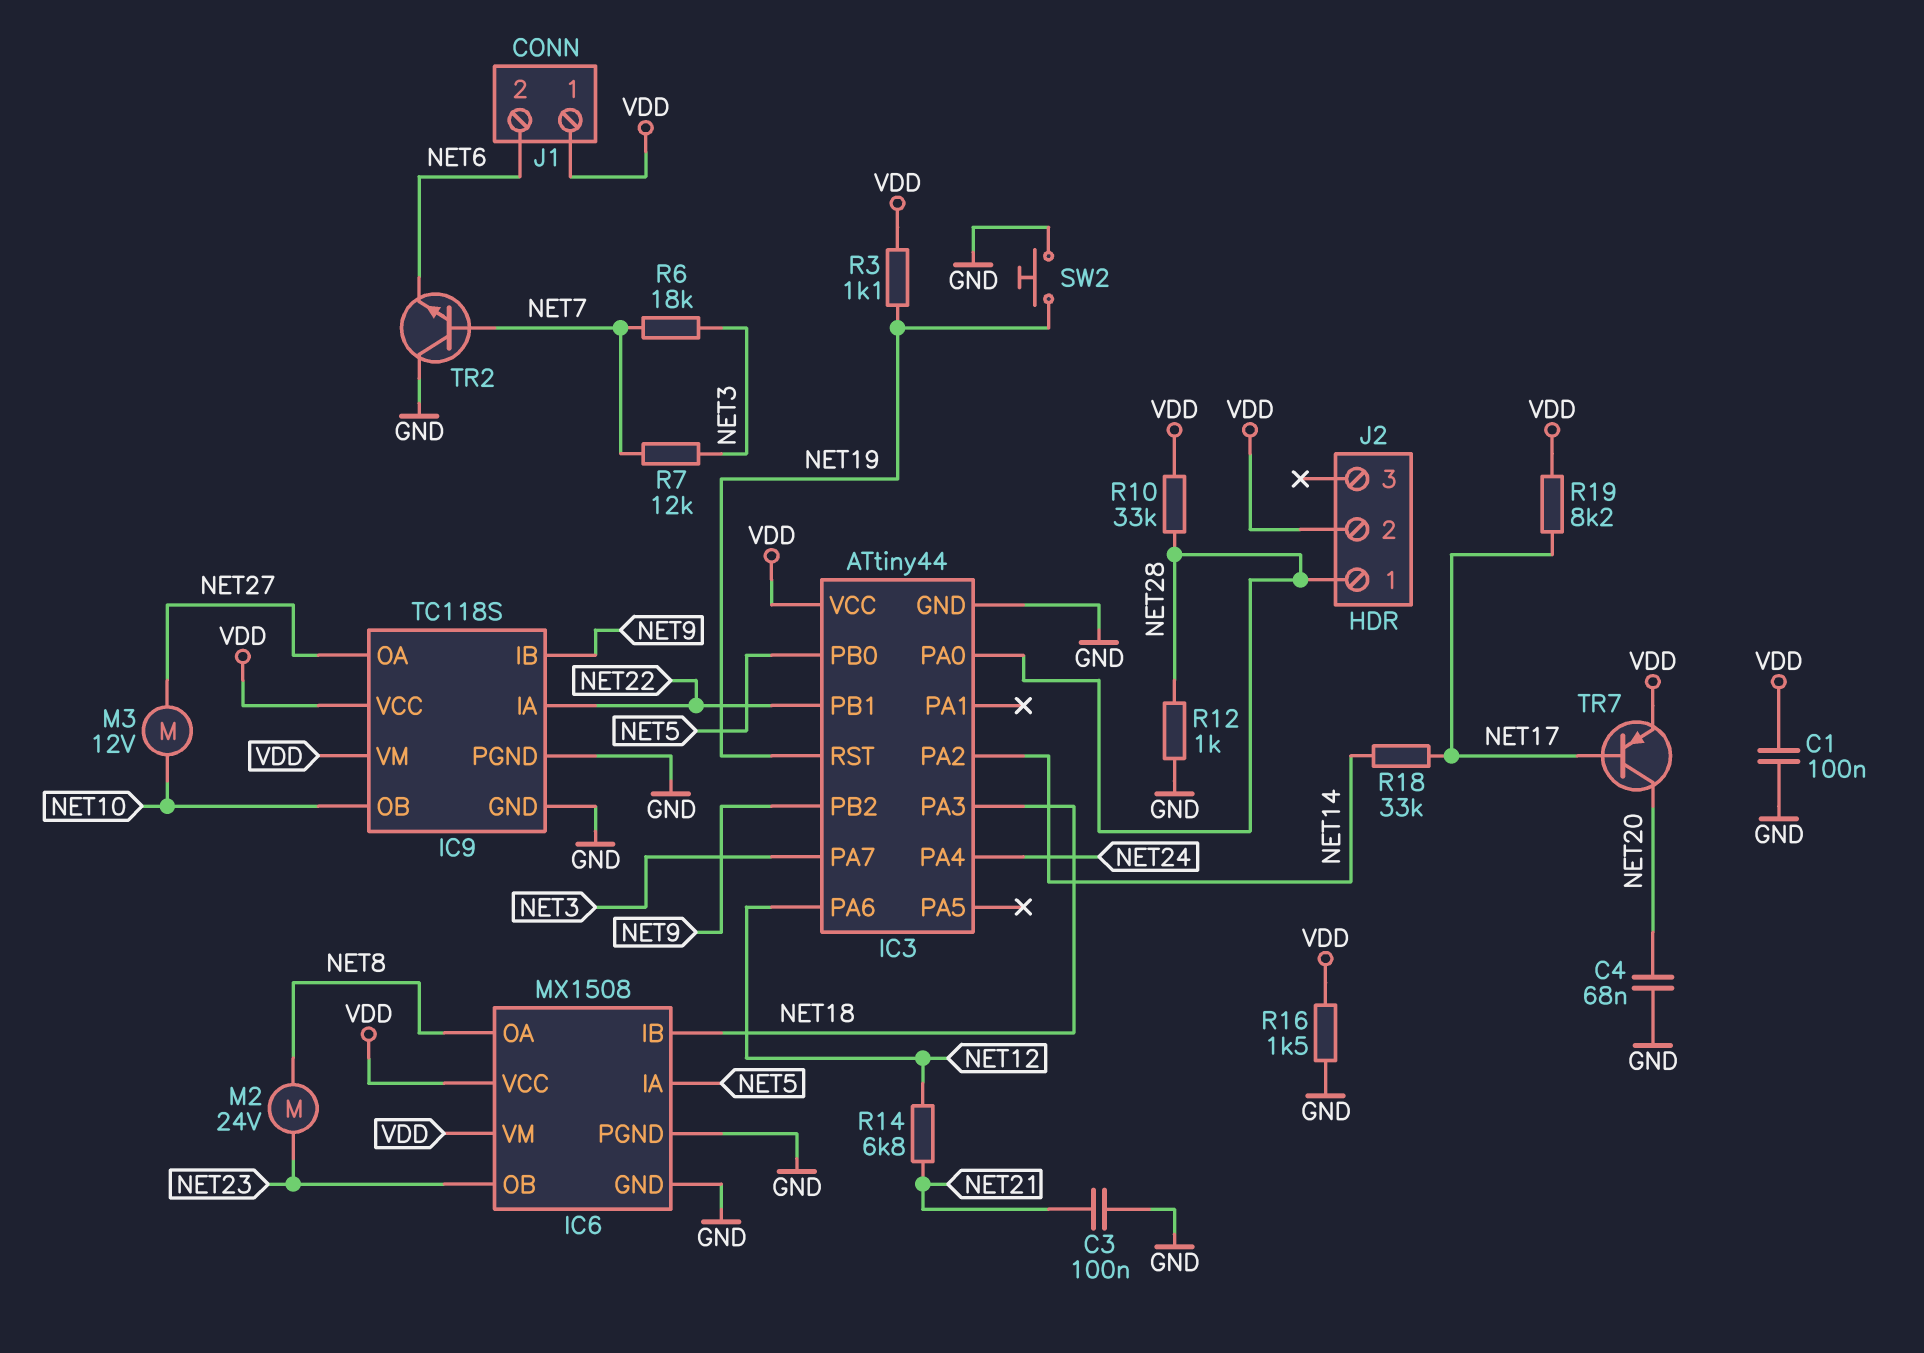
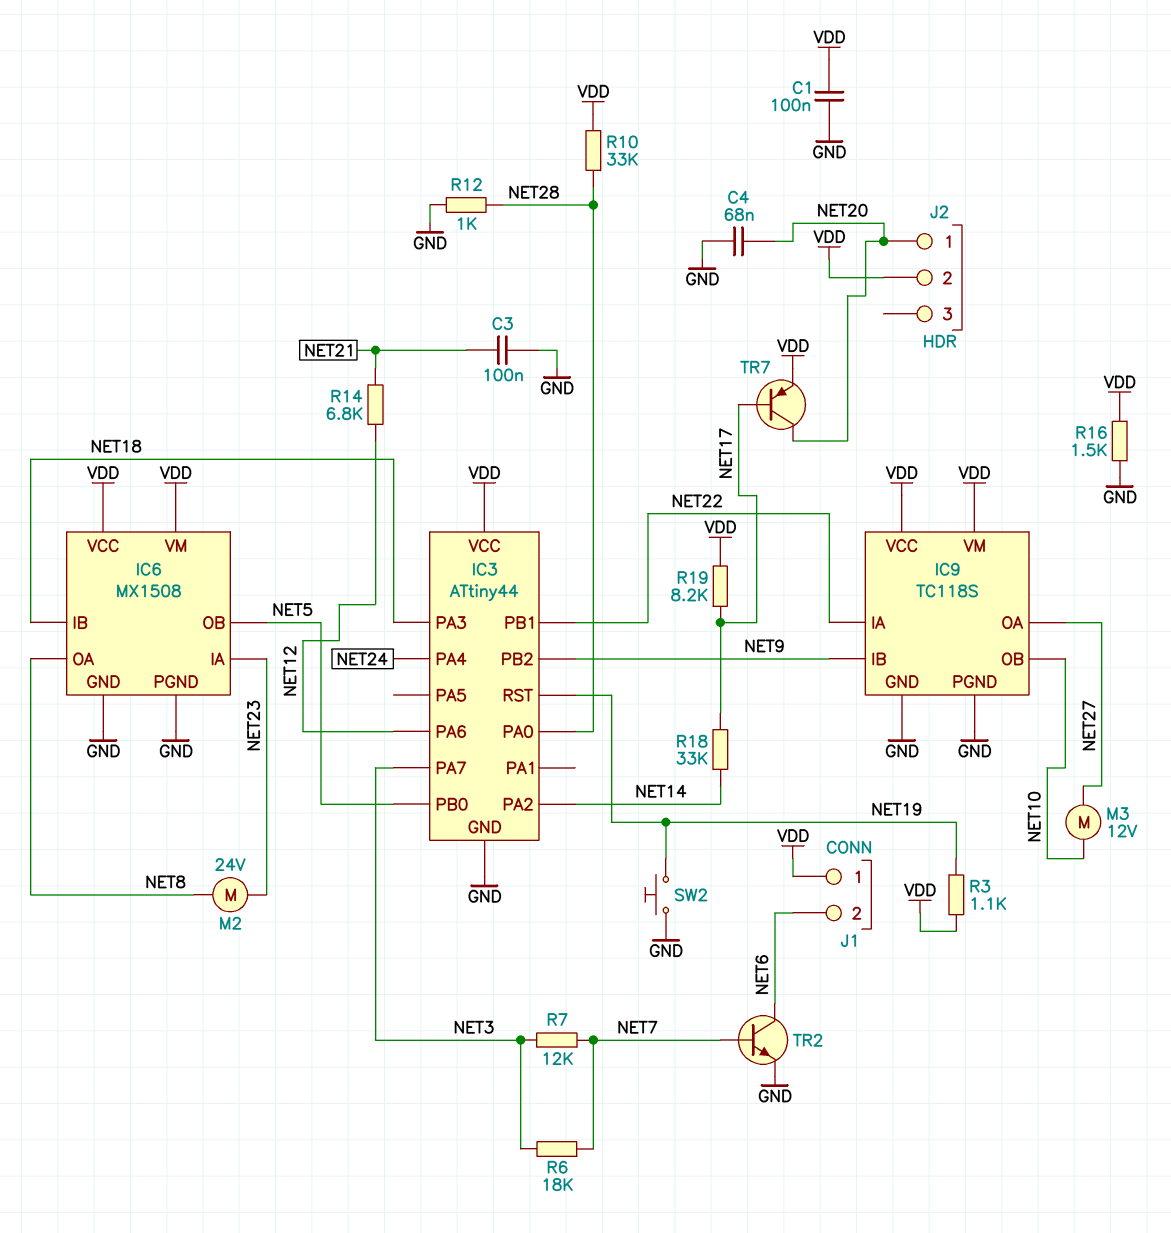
IC6 pin IA: NET5 -> NET23
IC6 pin OB: NET23 -> NET5
J2 pin 1: NET28 -> NET20
TR2: NPN (B NET7, C GND, E NET6) -> NPN (B NET7, C NET6, E GND)

